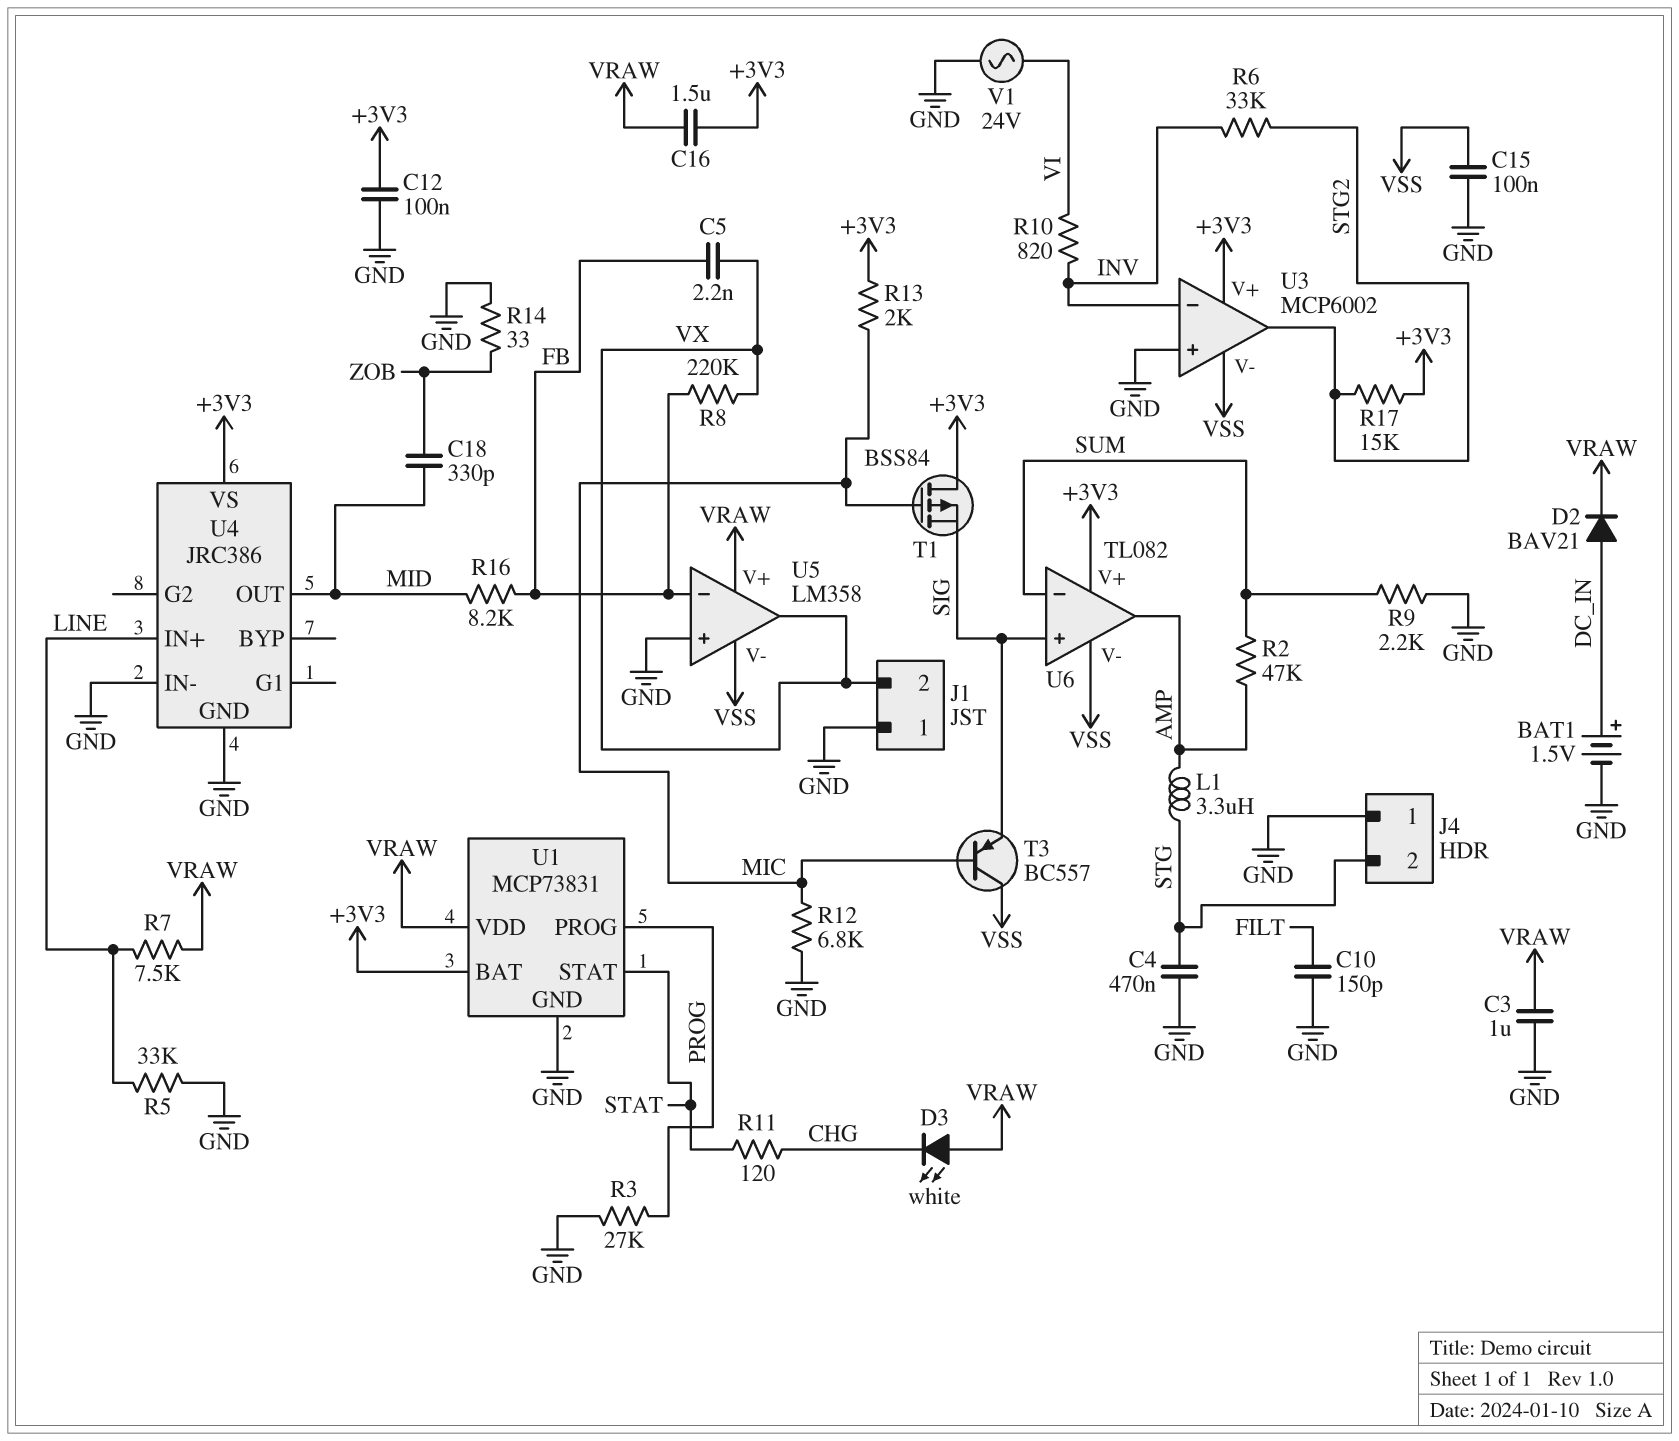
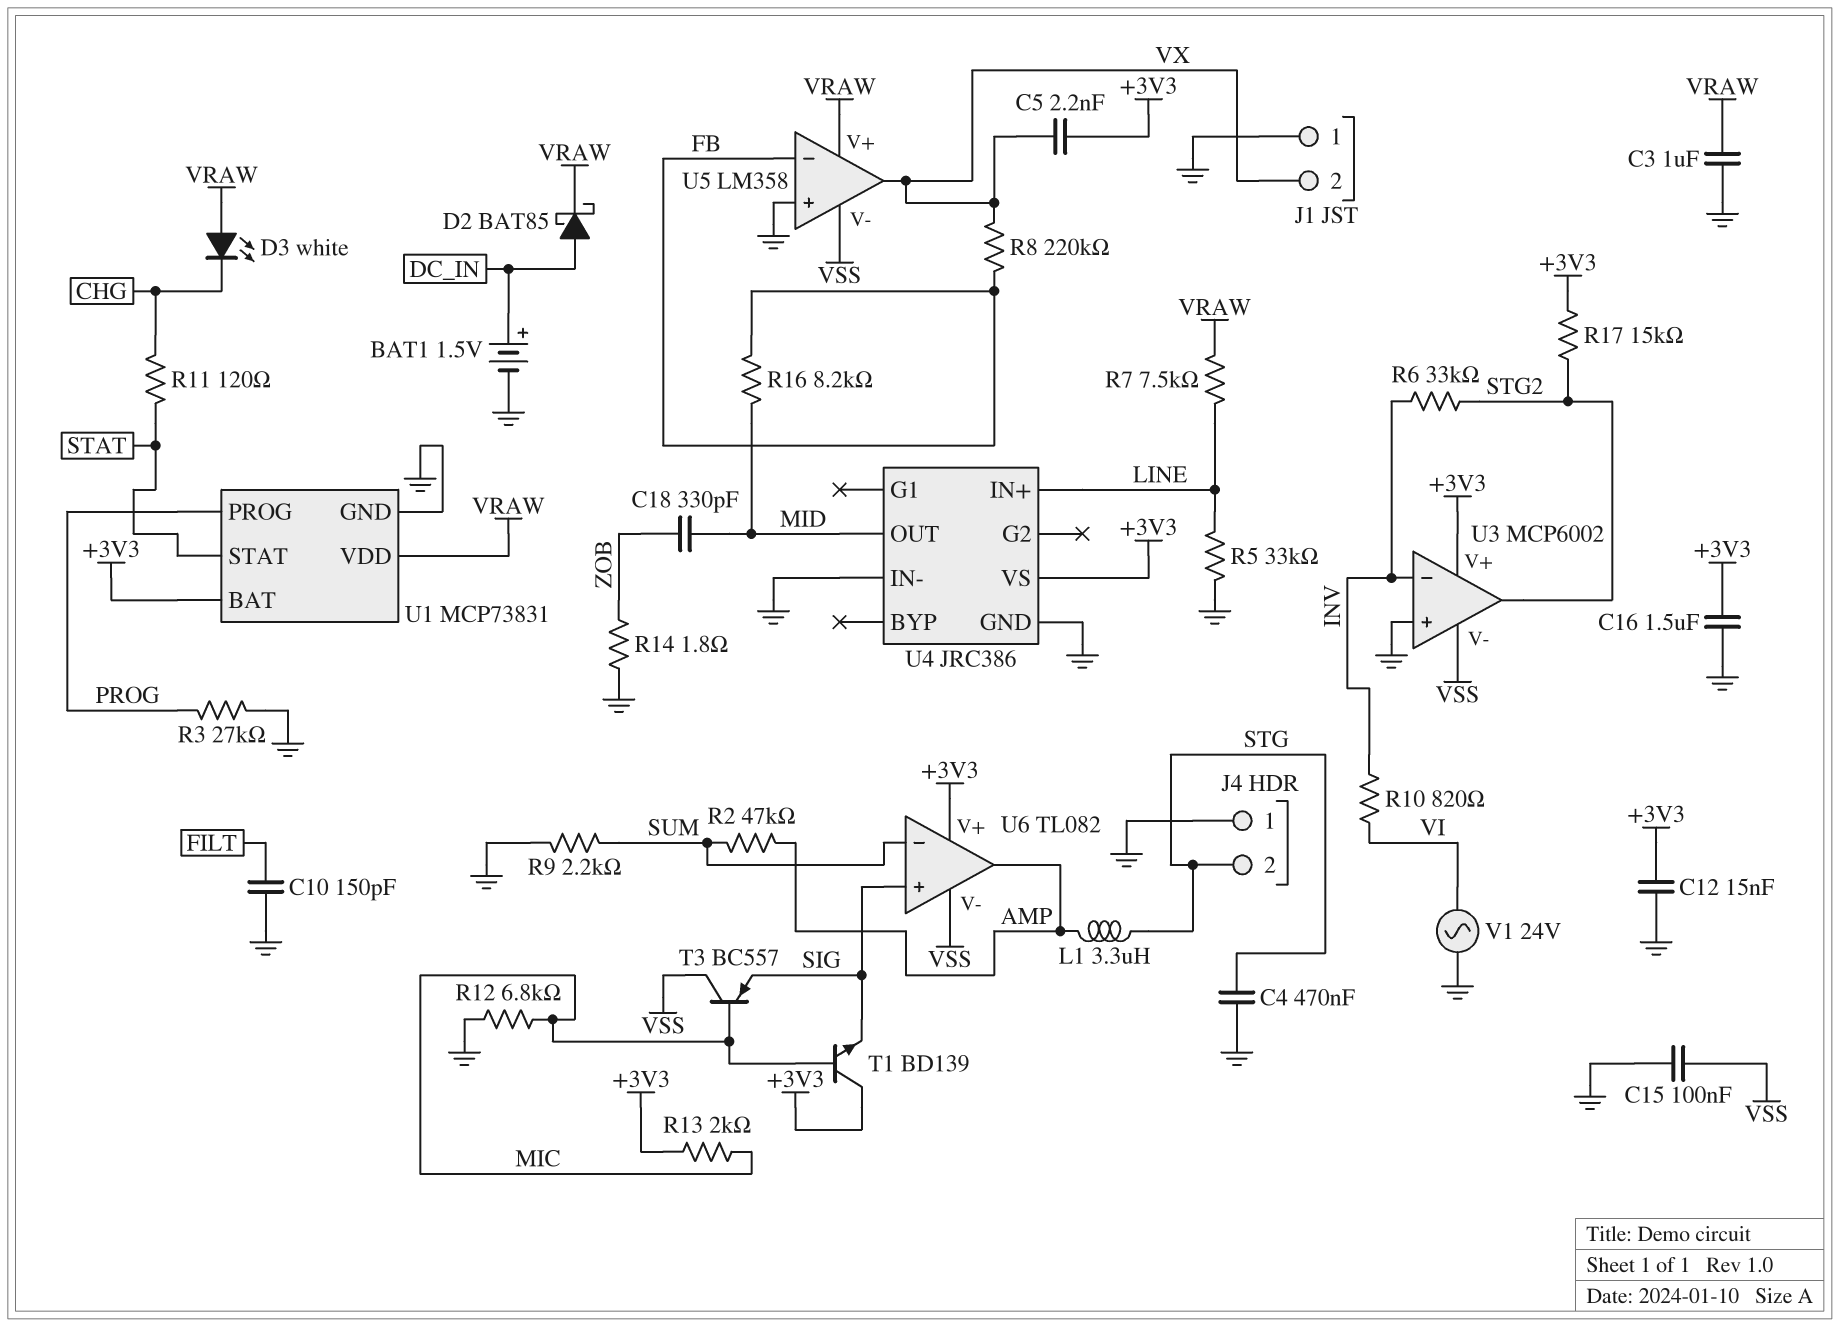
C5: 2.2nF (FB, VX) -> 2.2nF (+3V3, VX)
C12: 100nF (+3V3, GND) -> 15nF (+3V3, GND)
C16: 1.5uF (+3V3, VRAW) -> 1.5uF (+3V3, GND)
D2: diode BAV21 (A DC_IN, K VRAW) -> schottky BAT85 (A DC_IN, K VRAW)
R14: 33 (GND, ZOB) -> 1.8 (GND, ZOB)
T1: PMOS BSS84 (G MIC, D +3V3, S SIG) -> NPN BD139 (B MIC, C +3V3, E SIG)

